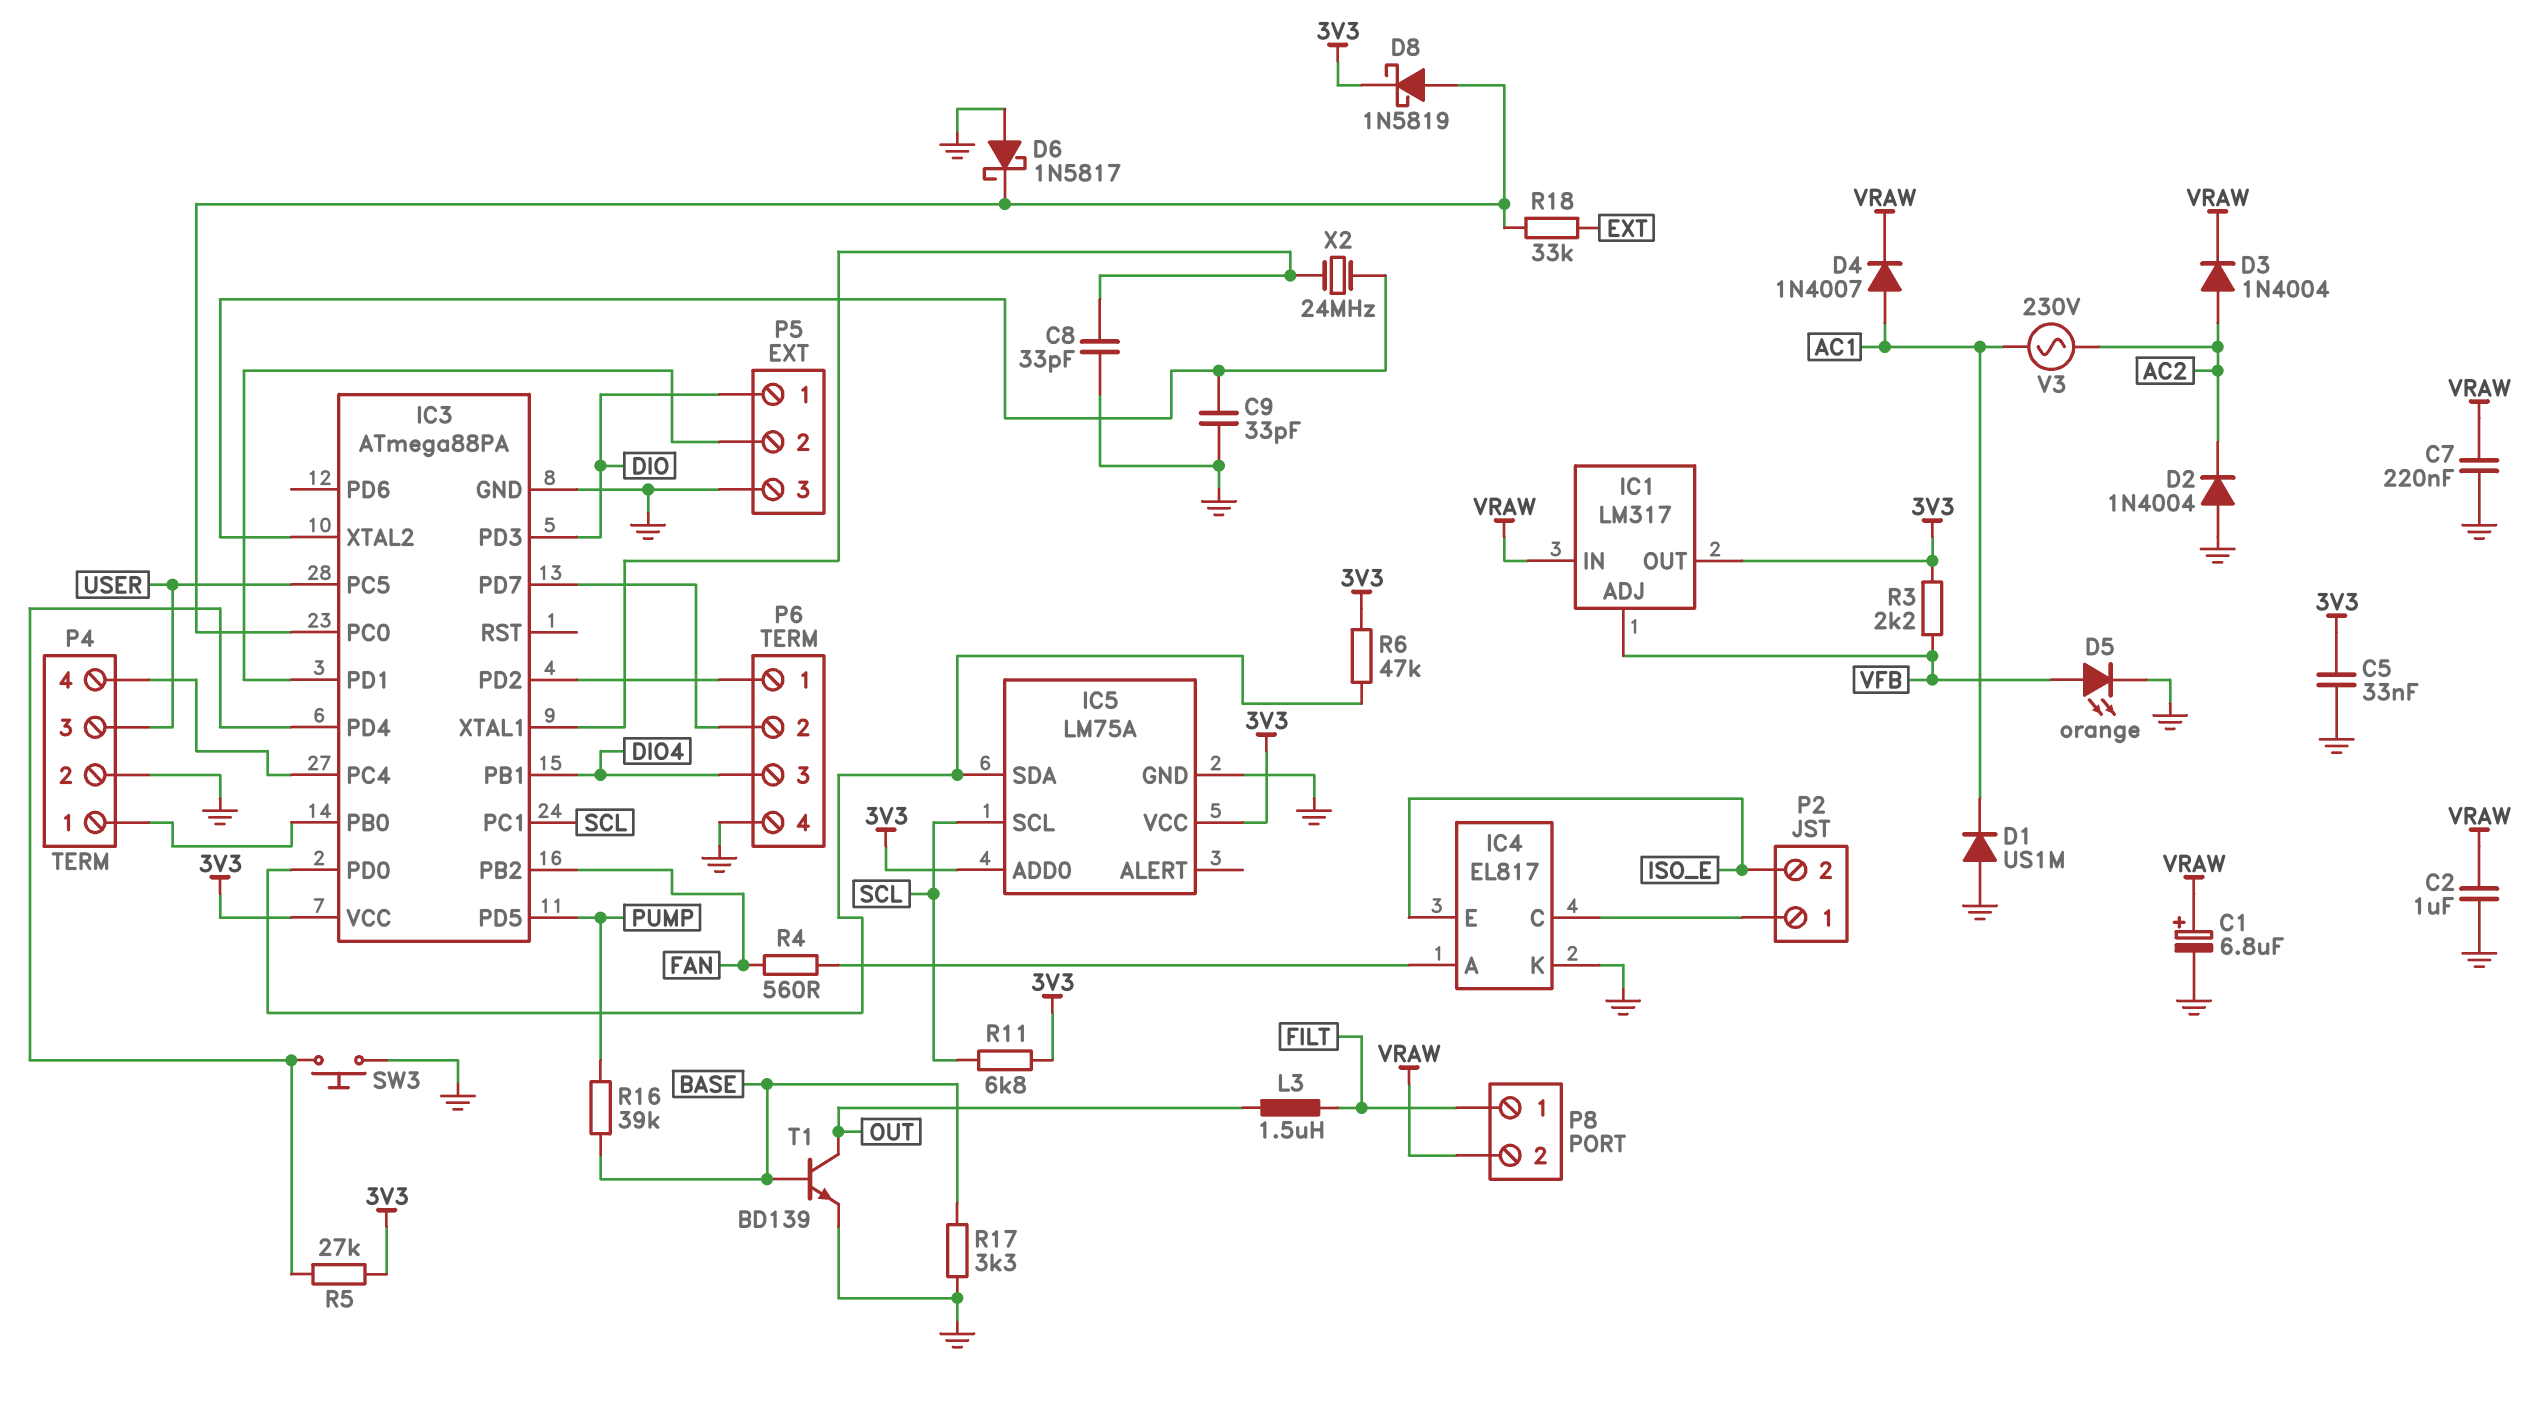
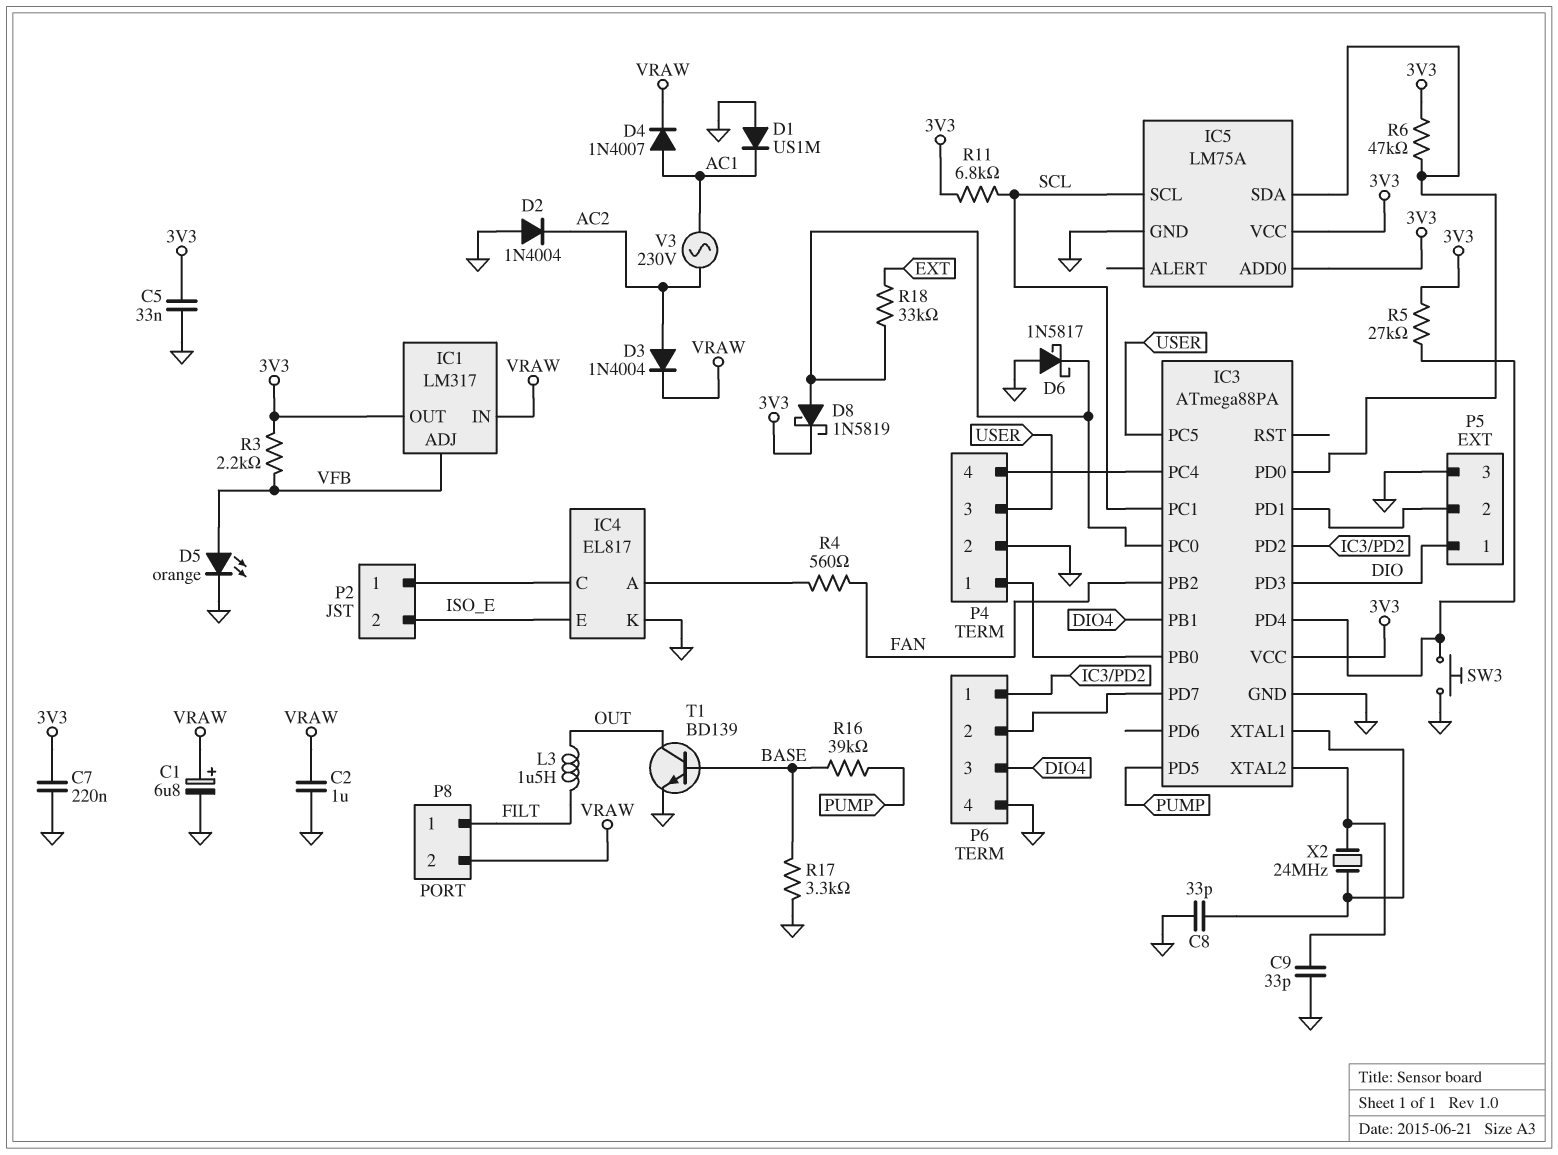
C7: 220nF (GND, VRAW) -> 220nF (3V3, GND)

